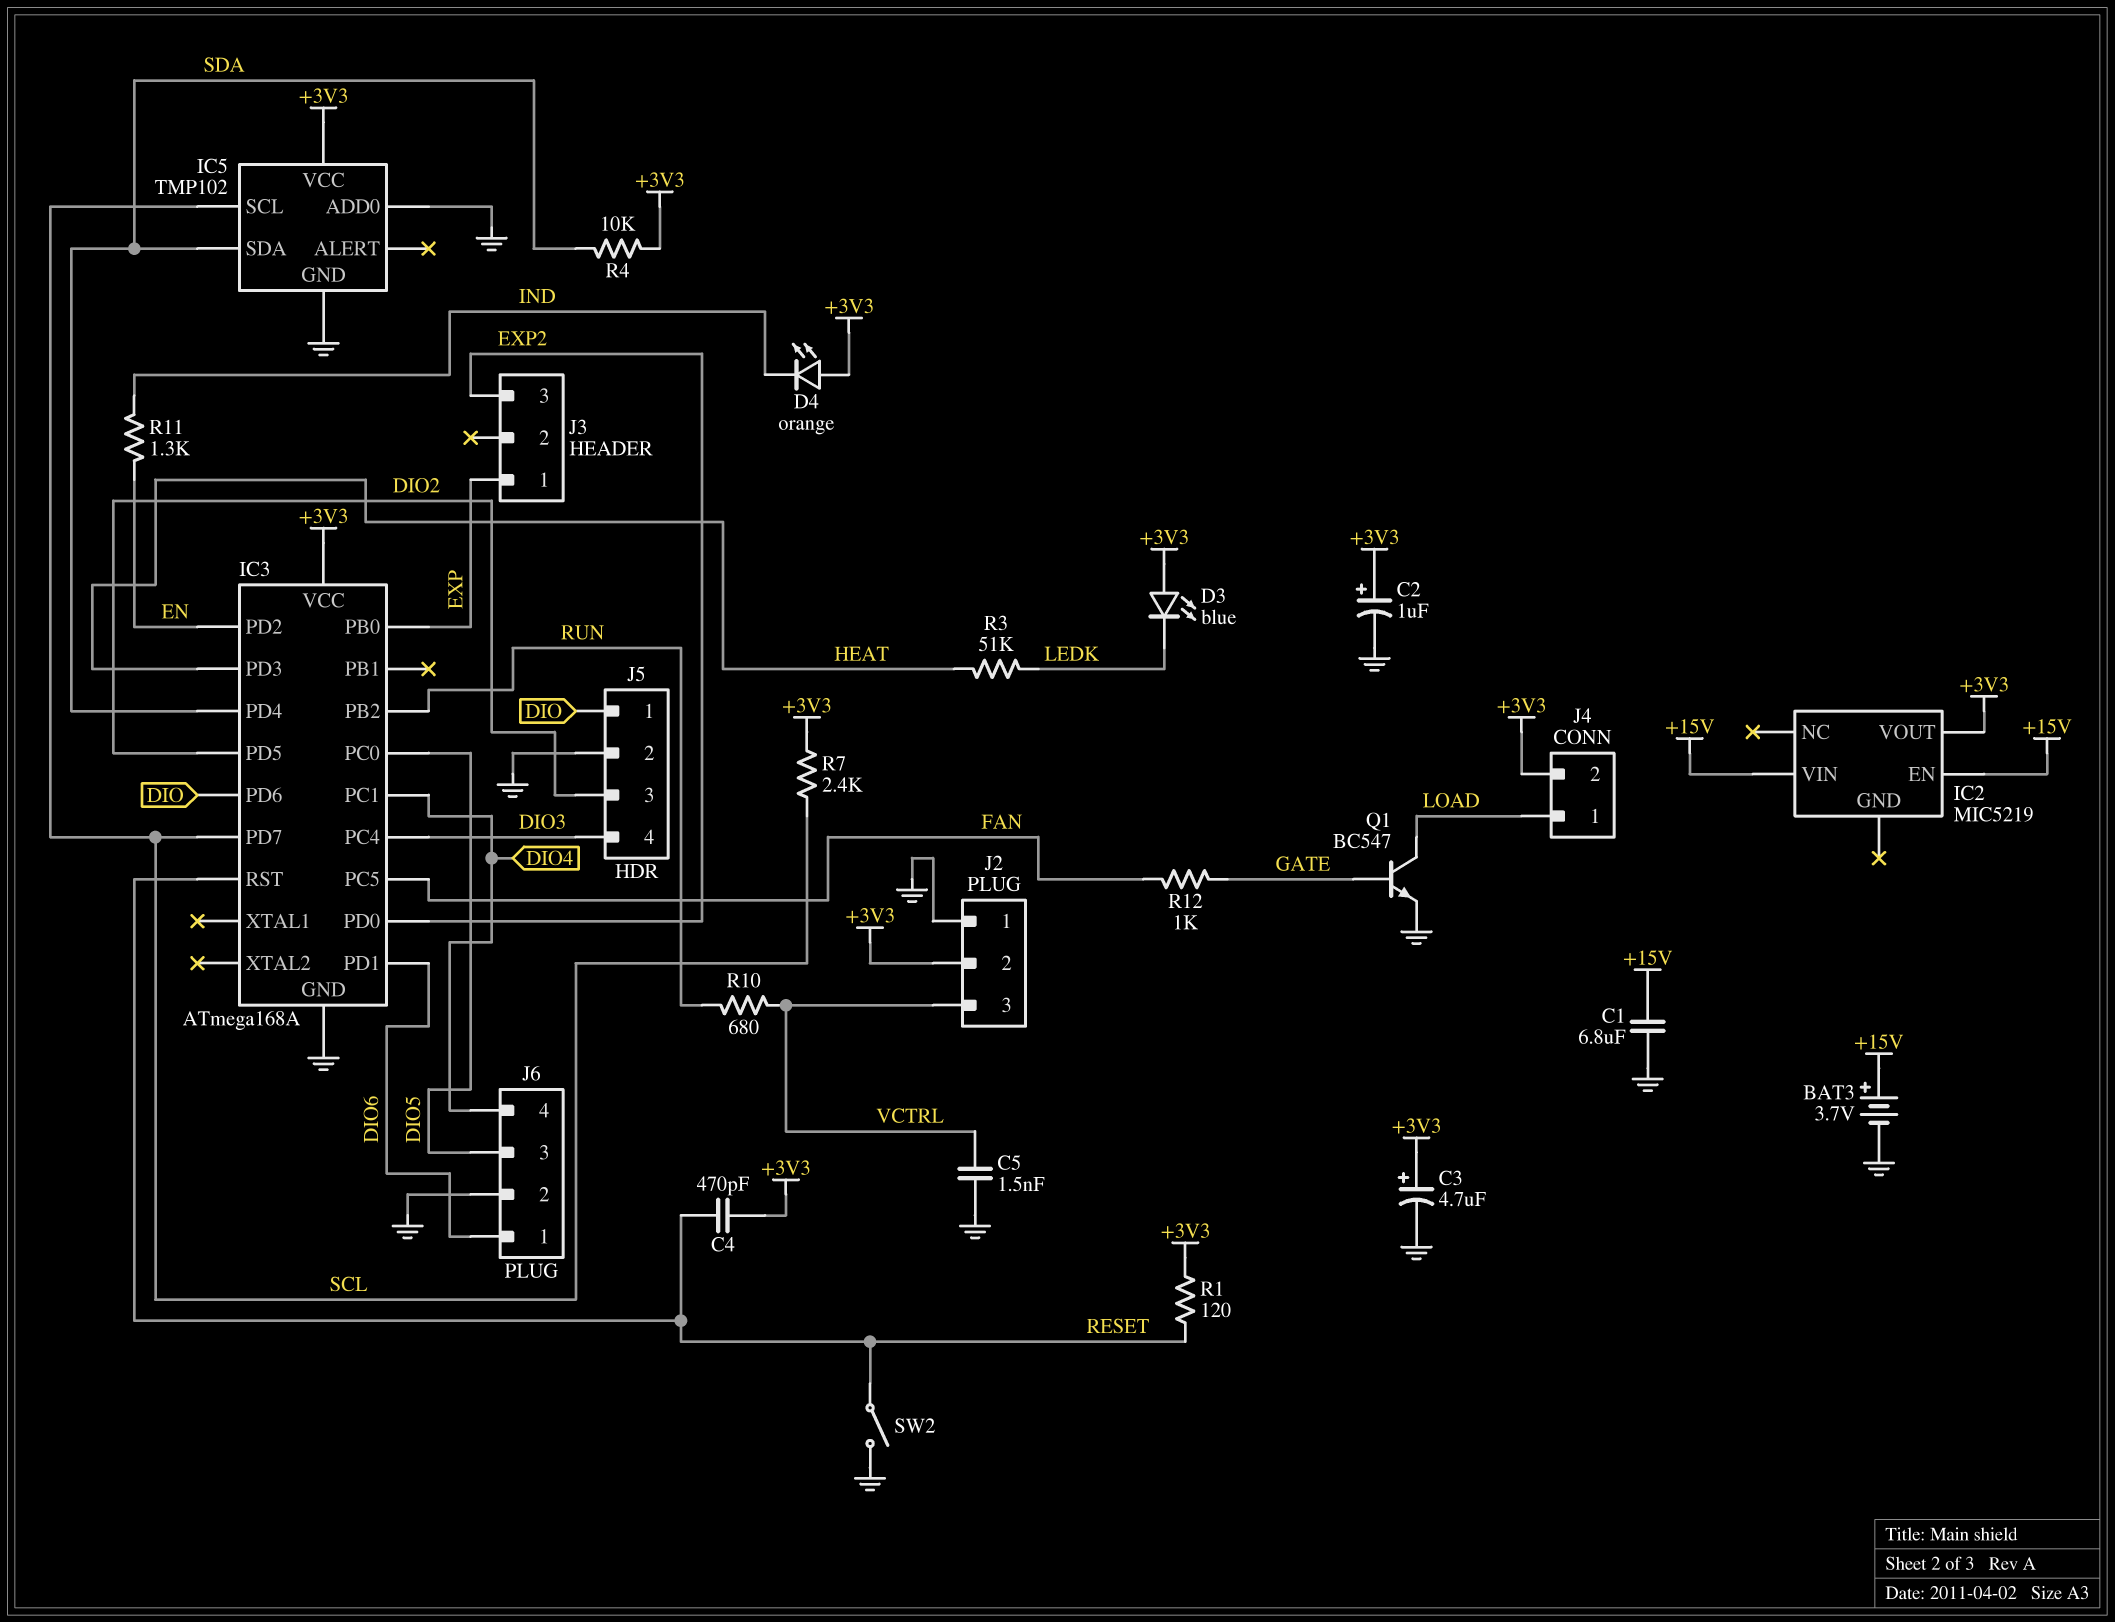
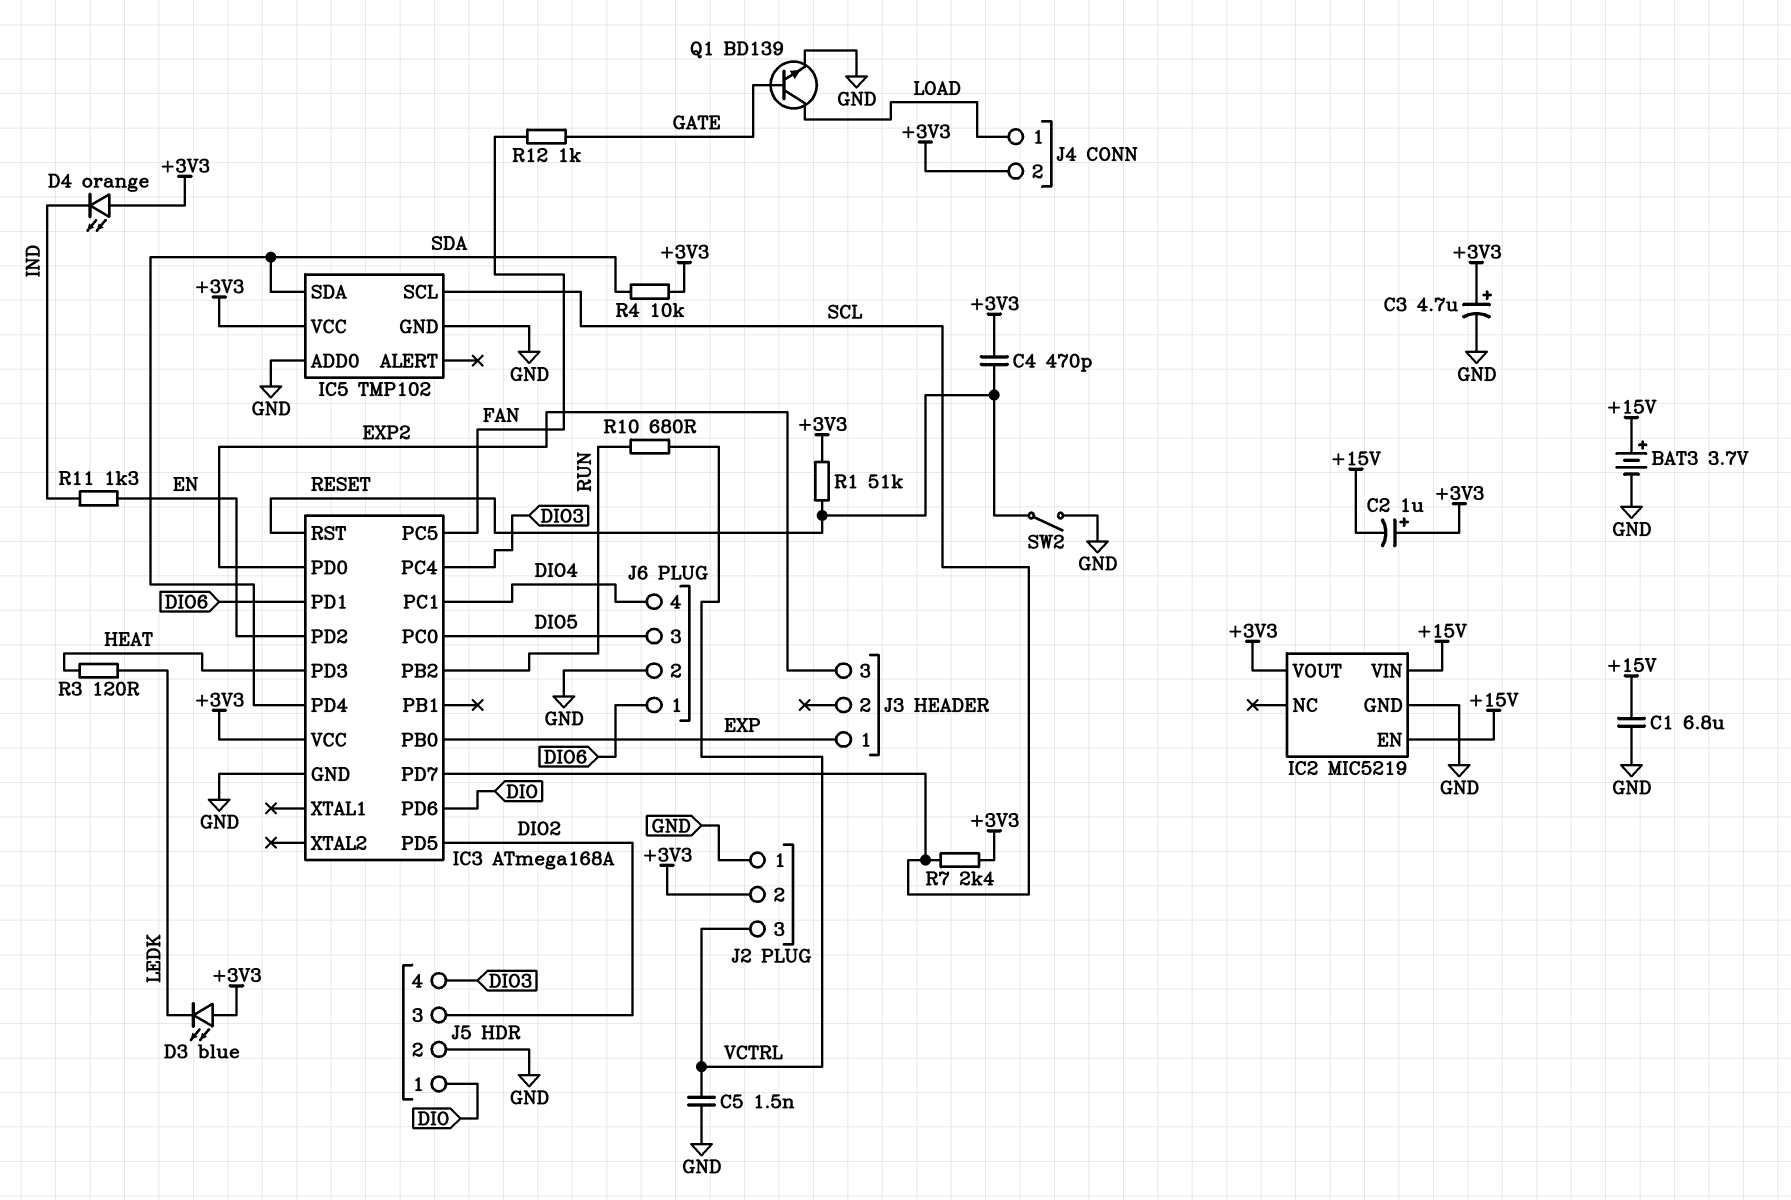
C2: 1uF (plus +3V3, minus GND) -> 1uF (plus +3V3, minus +15V)
IC2 pin GND: none -> GND
Q1: NPN BC547 (B GATE, C LOAD, E GND) -> NPN BD139 (B GATE, C LOAD, E GND)
R1: 120 (+3V3, RESET) -> 51k (+3V3, RESET)
R3: 51k (HEAT, LEDK) -> 120 (HEAT, LEDK)

